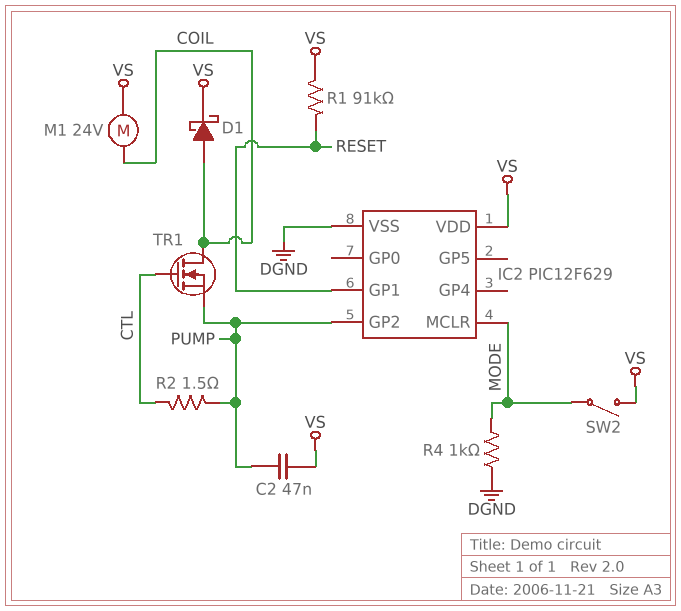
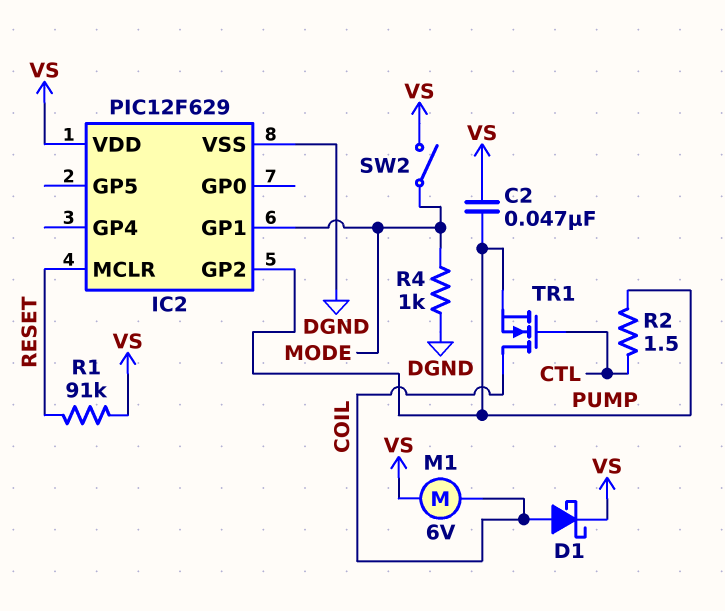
IC2 pin GP1: RESET -> MODE
IC2 pin MCLR: MODE -> RESET
M1: motor 24V (COIL, VS) -> motor 6V (COIL, VS)

